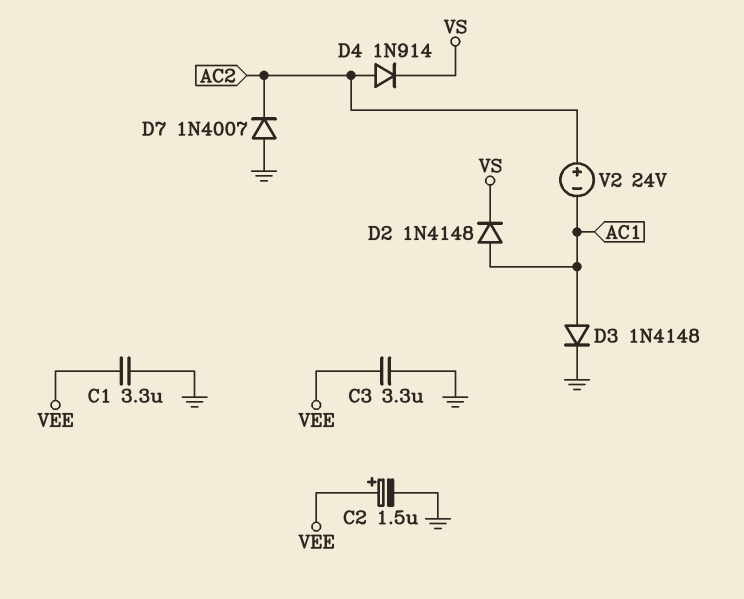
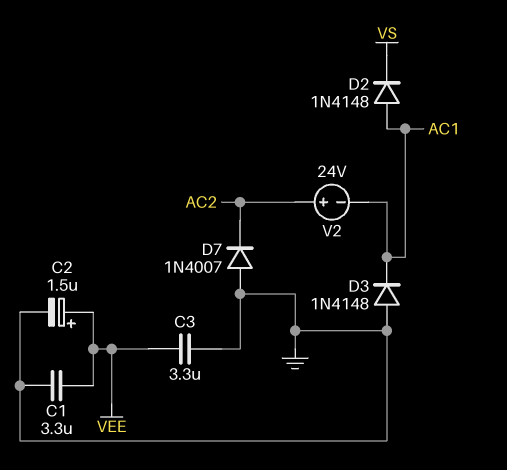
D3: diode 1N4148 (A AC1, K GND) -> diode 1N4148 (A GND, K AC1)
D4: diode 1N914 (A AC2, K VS) -> none

